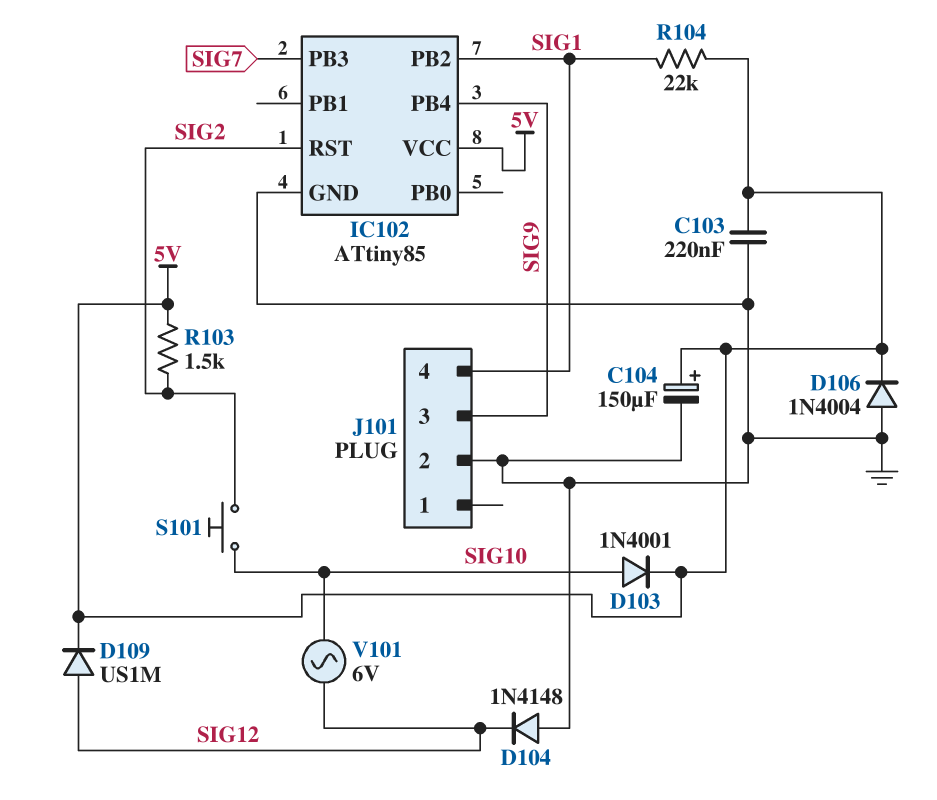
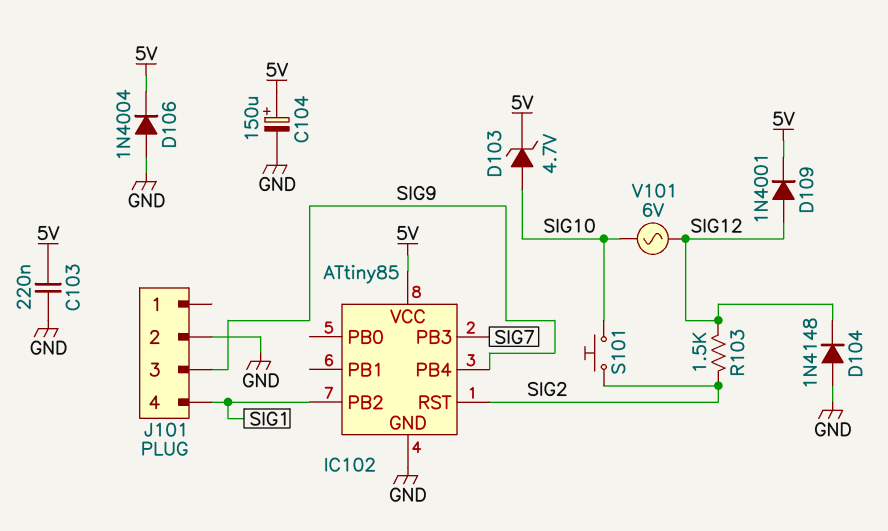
D103: diode 1N4001 (A SIG10, K 5V) -> zener 4.7V (A SIG10, K 5V)
D109: diode US1M (A SIG12, K 5V) -> diode 1N4001 (A SIG12, K 5V)
R103: 1.5k (5V, SIG2) -> 1.5k (SIG2, SIG12)
R104: 22k (5V, SIG1) -> none

